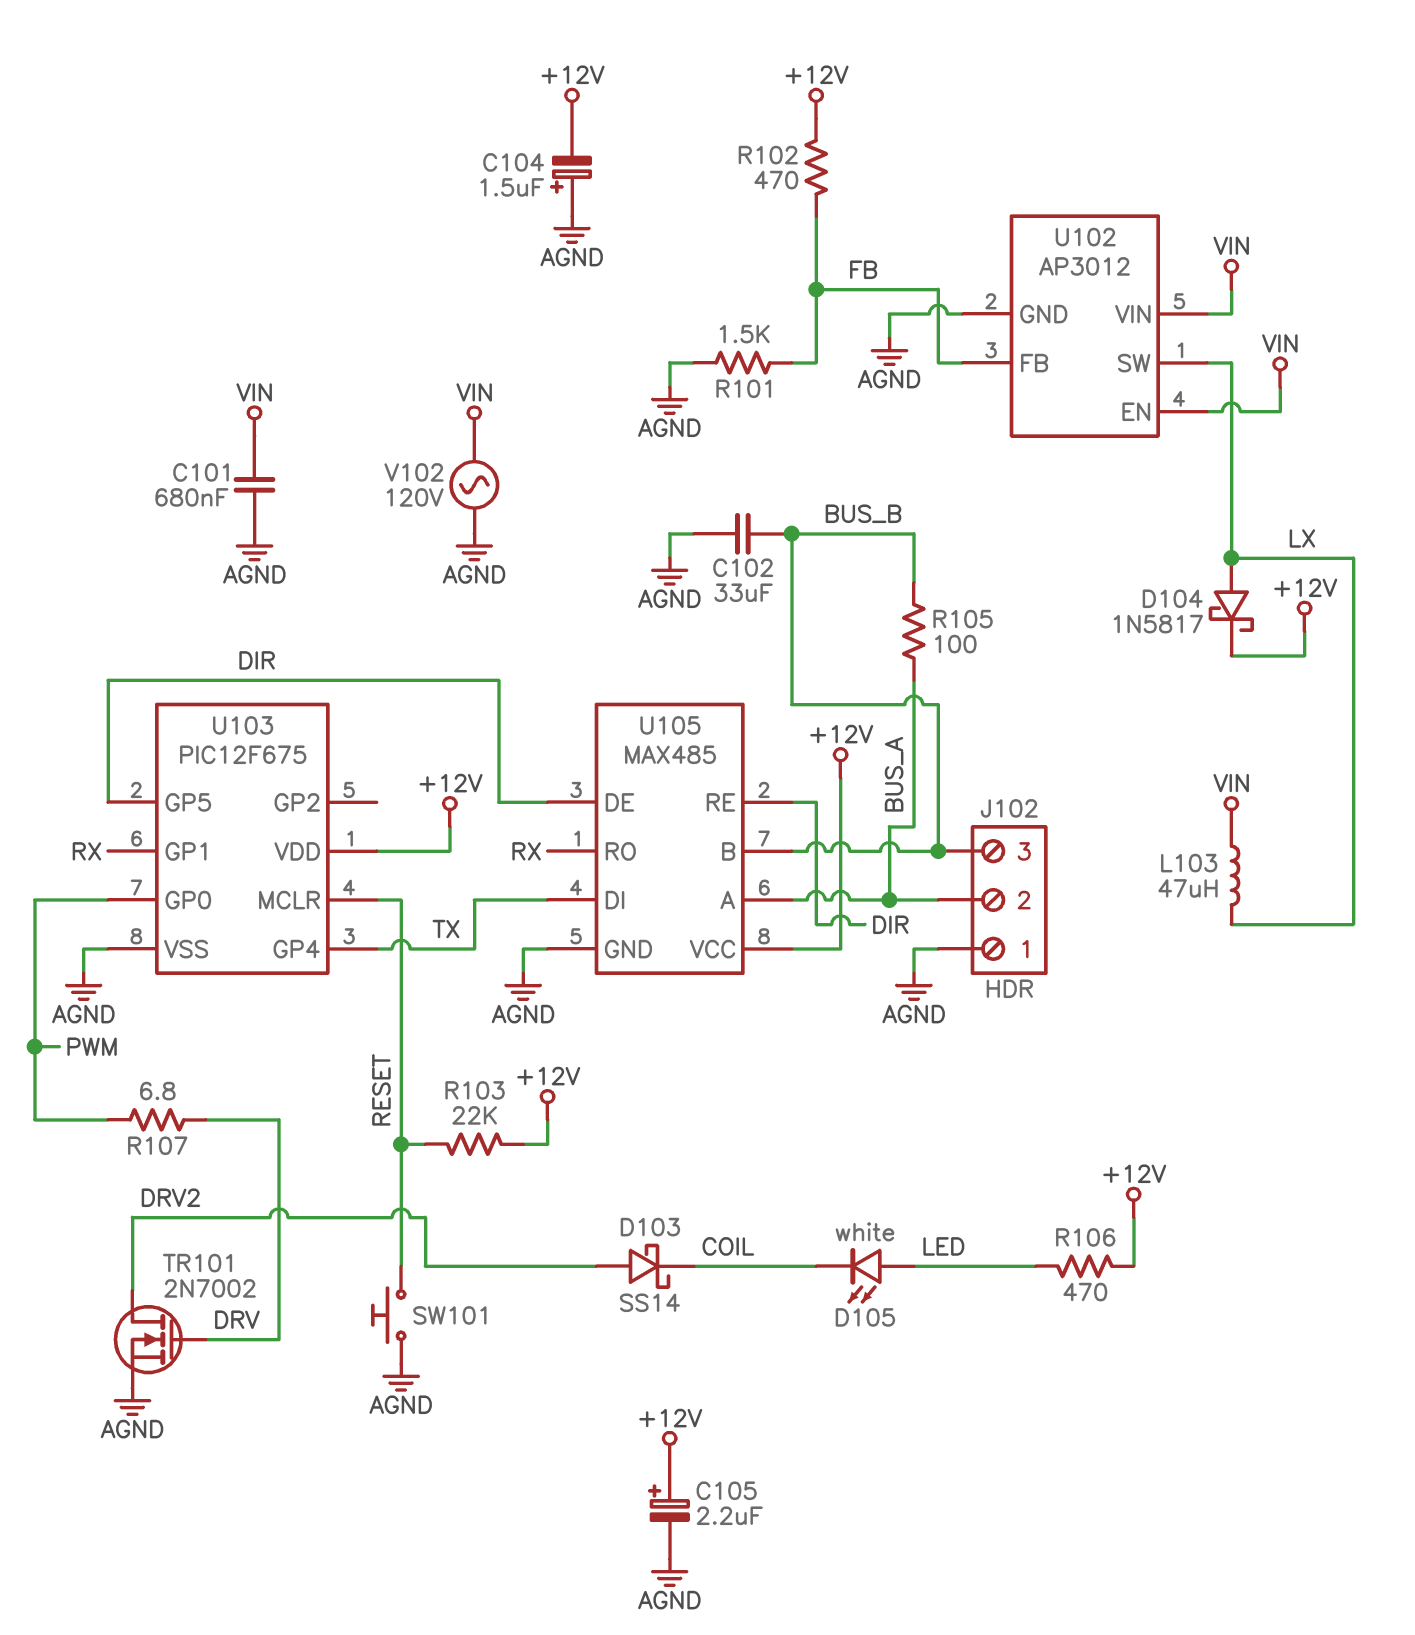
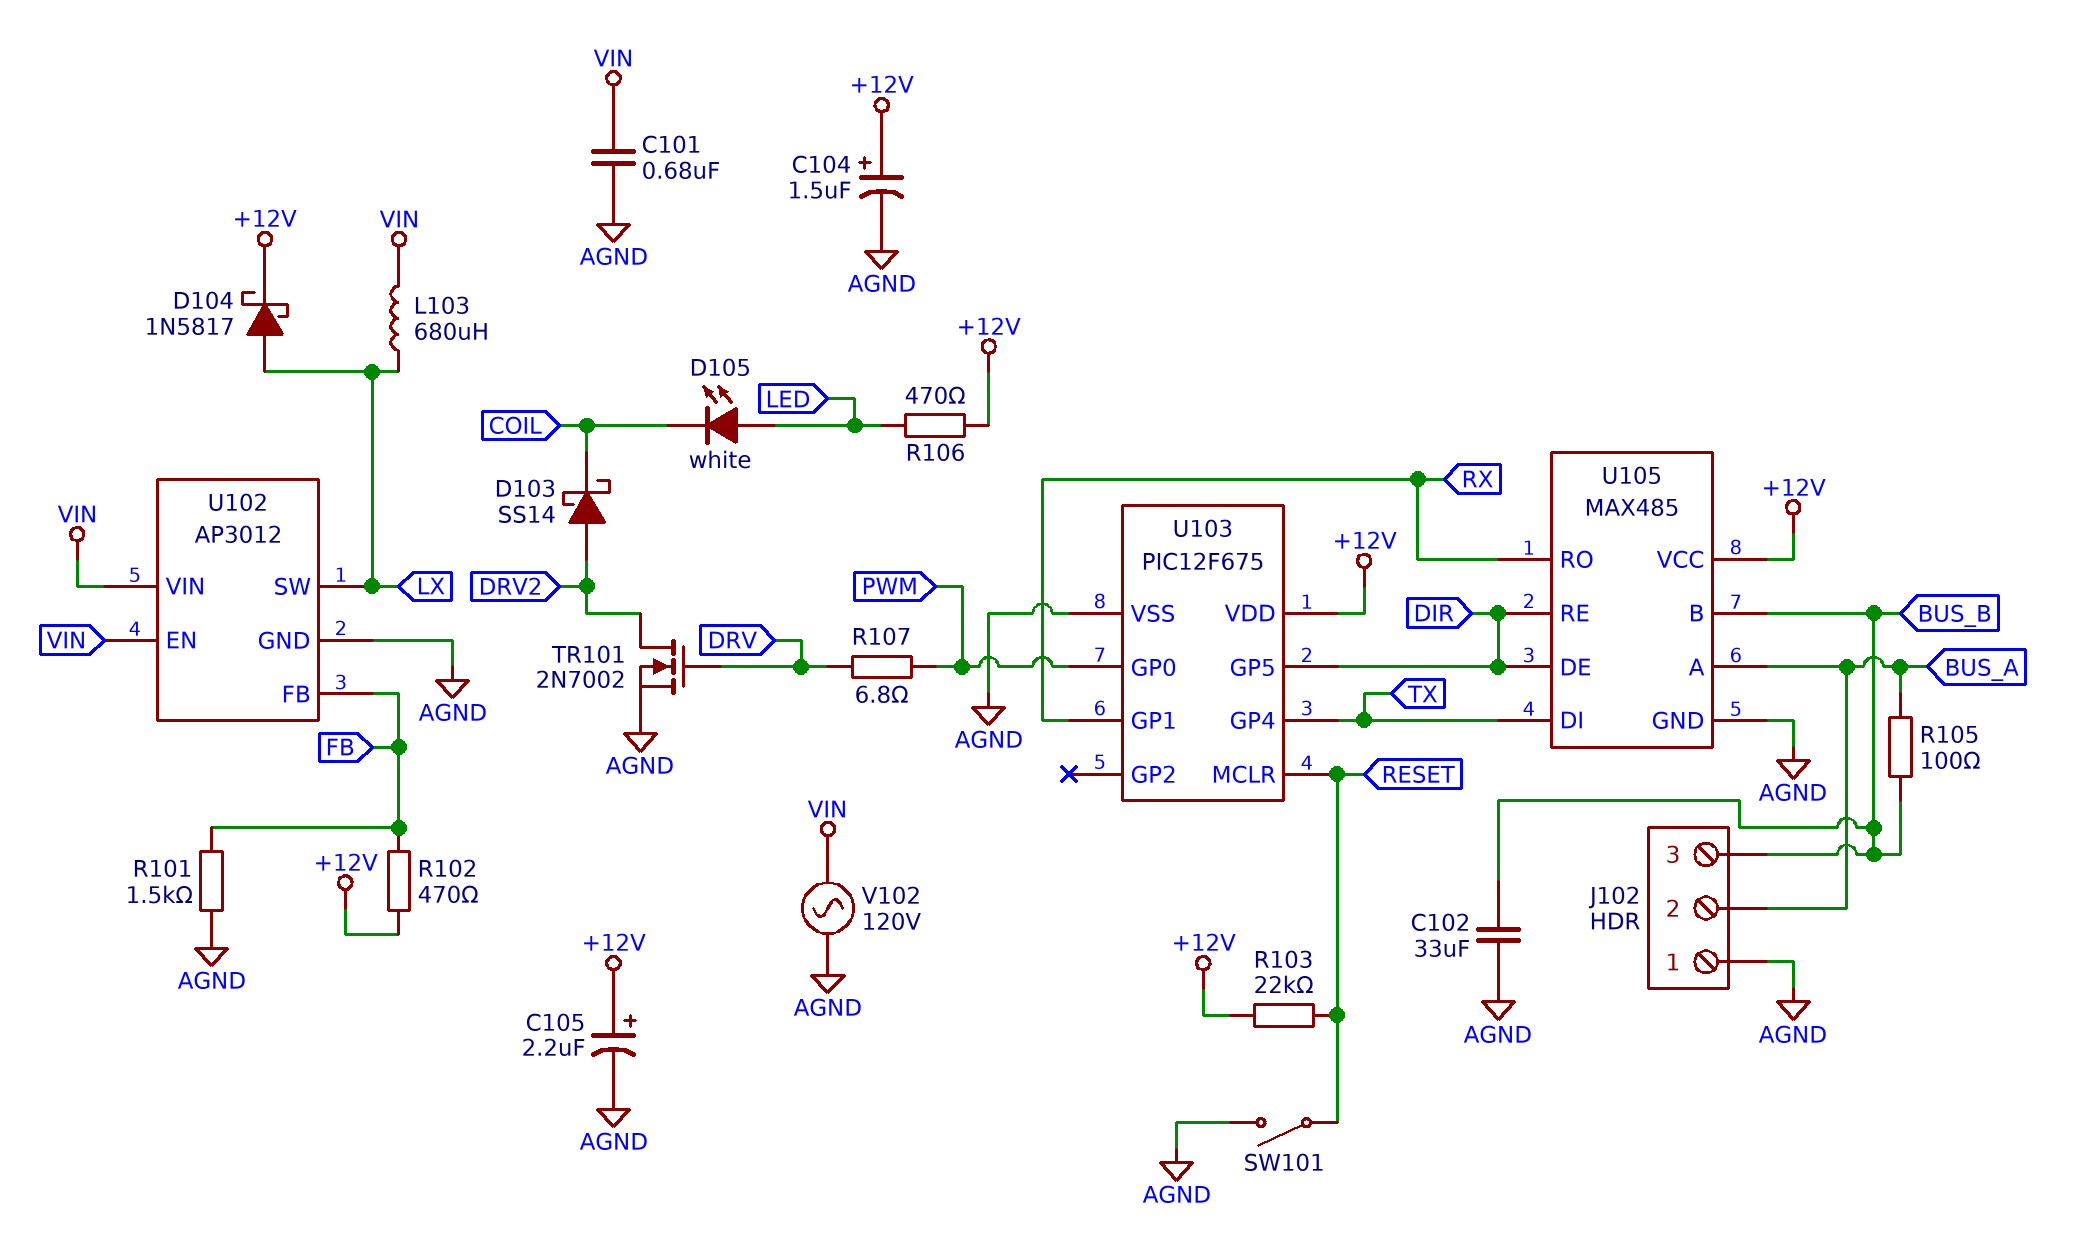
C104: 1.5uF (plus AGND, minus +12V) -> 1.5uF (plus +12V, minus AGND)
L103: 47uH (LX, VIN) -> 680uH (LX, VIN)
SW101: button (AGND, RESET) -> switch (AGND, RESET)

